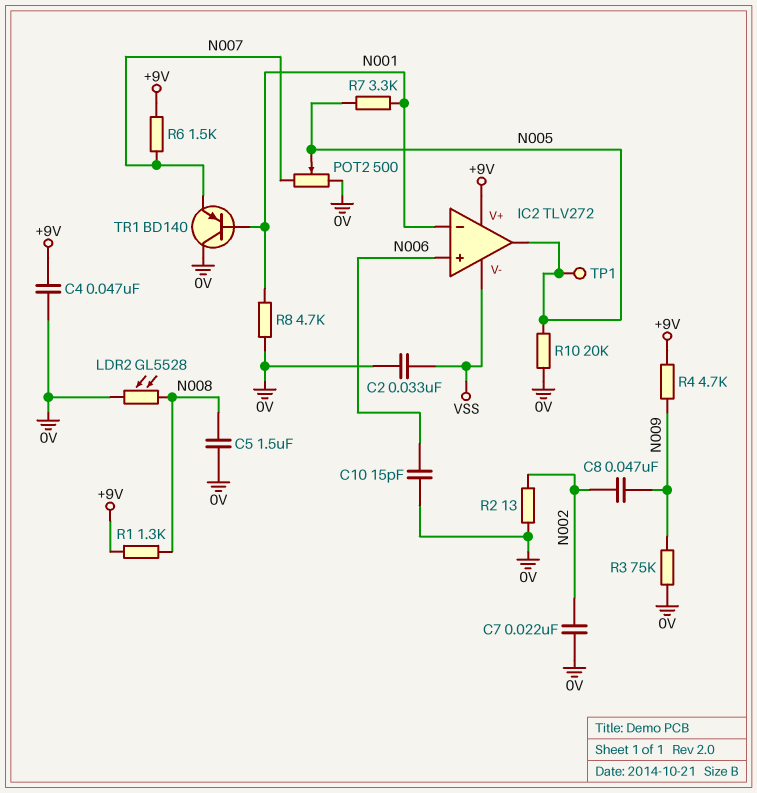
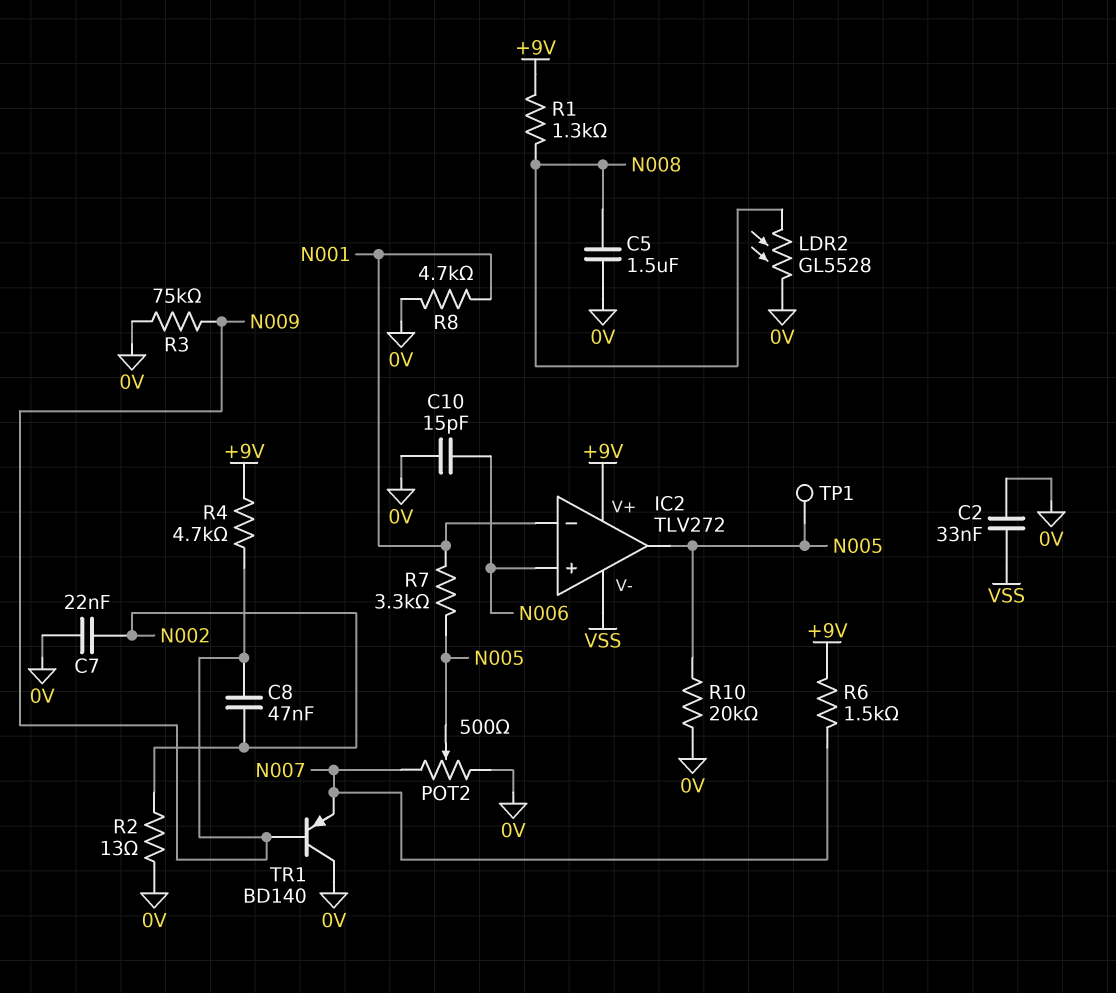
C4: 47nF (+9V, 0V) -> none
TR1: PNP BD140 (B N001, C 0V, E N007) -> PNP BD140 (B N009, C 0V, E N007)

